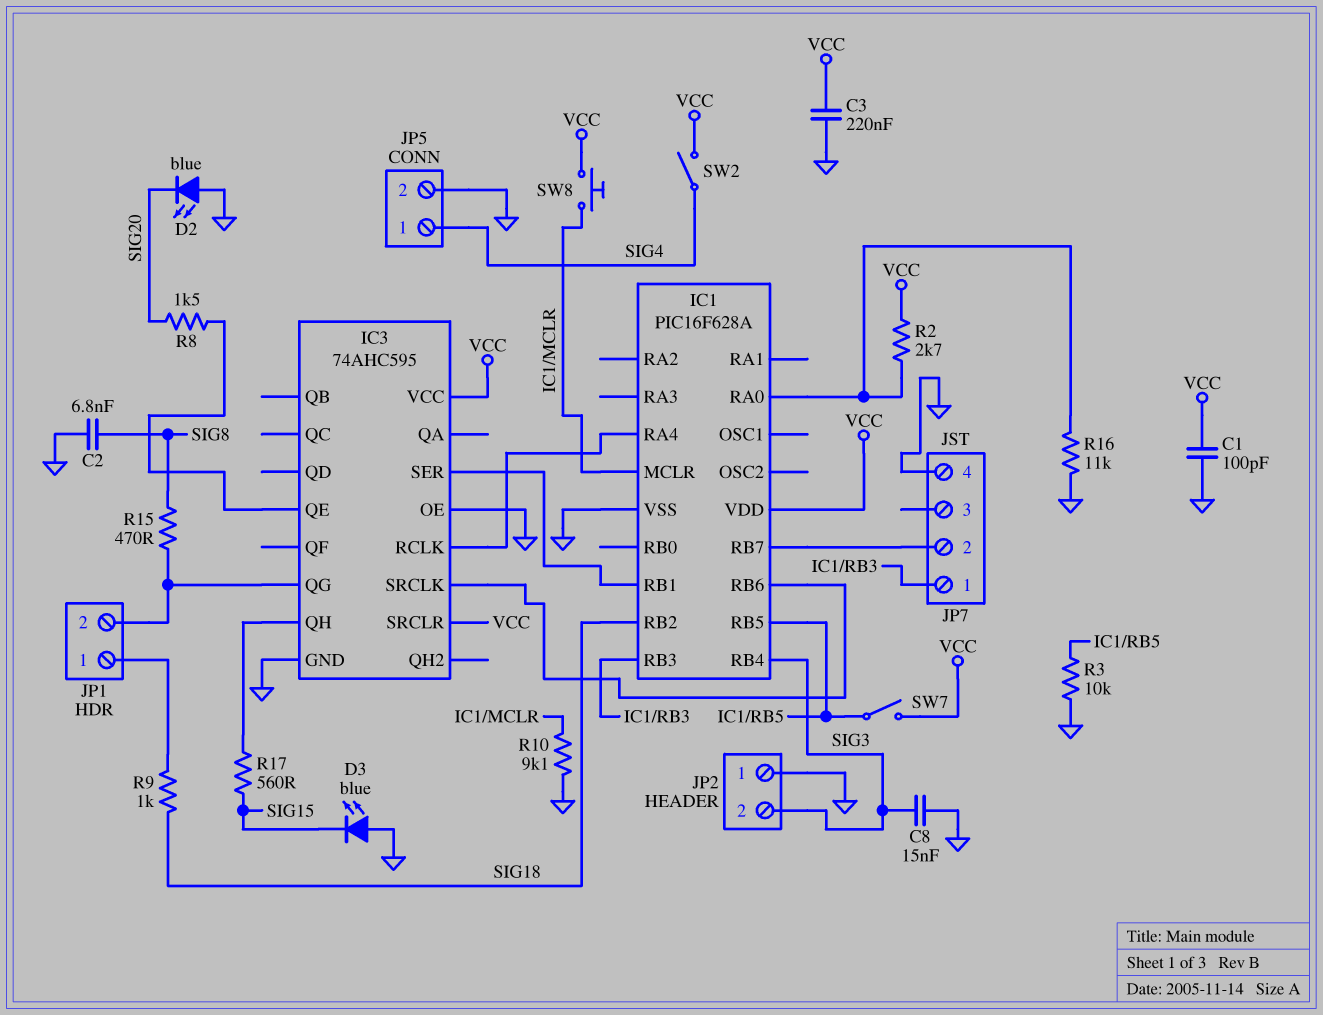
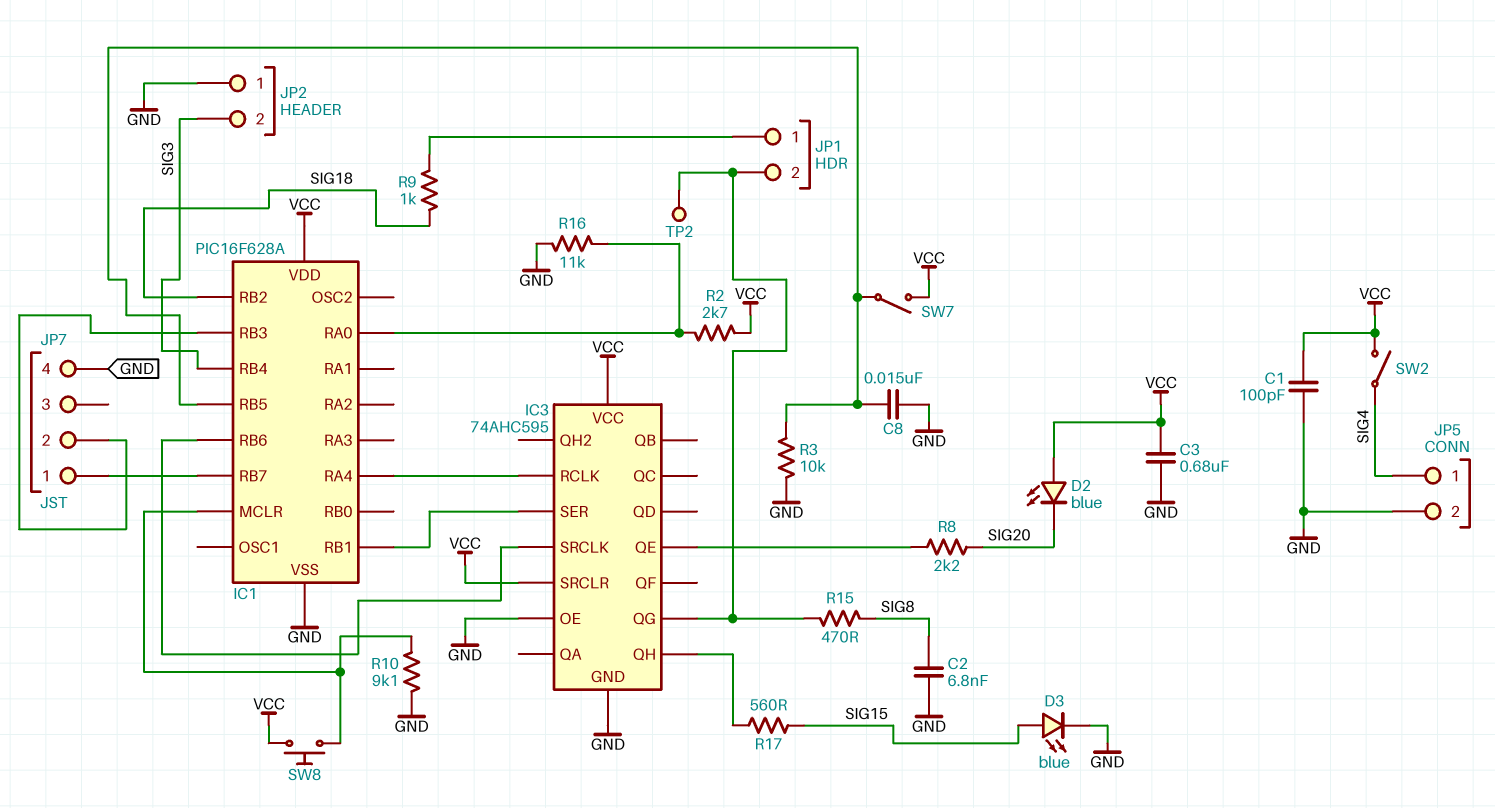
C3: 220nF (GND, VCC) -> 680nF (GND, VCC)
C8: 15nF (GND, SIG3) -> 15nF (GND, IC1/RB5)
D2: LED blue (A GND, K SIG20) -> LED blue (A VCC, K SIG20)
D3: LED blue (A GND, K SIG15) -> LED blue (A SIG15, K GND)
JP7 pin 1: IC1/RB3 -> IC1/RB7
JP7 pin 2: IC1/RB7 -> IC1/RB3
R8: 1.5k (IC3/QE, SIG20) -> 2.2k (IC3/QE, SIG20)
TP2: none -> test point (IC3/QG)

